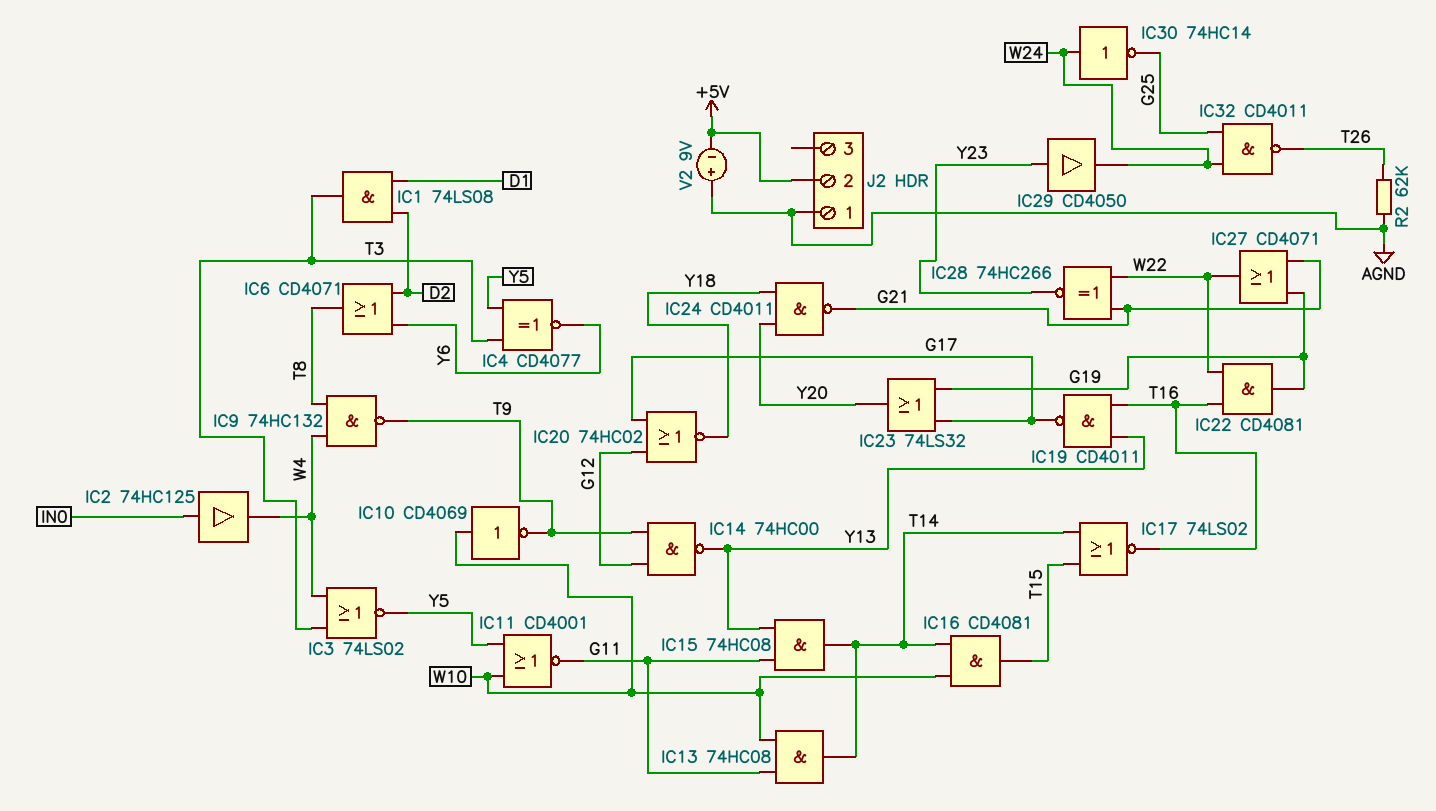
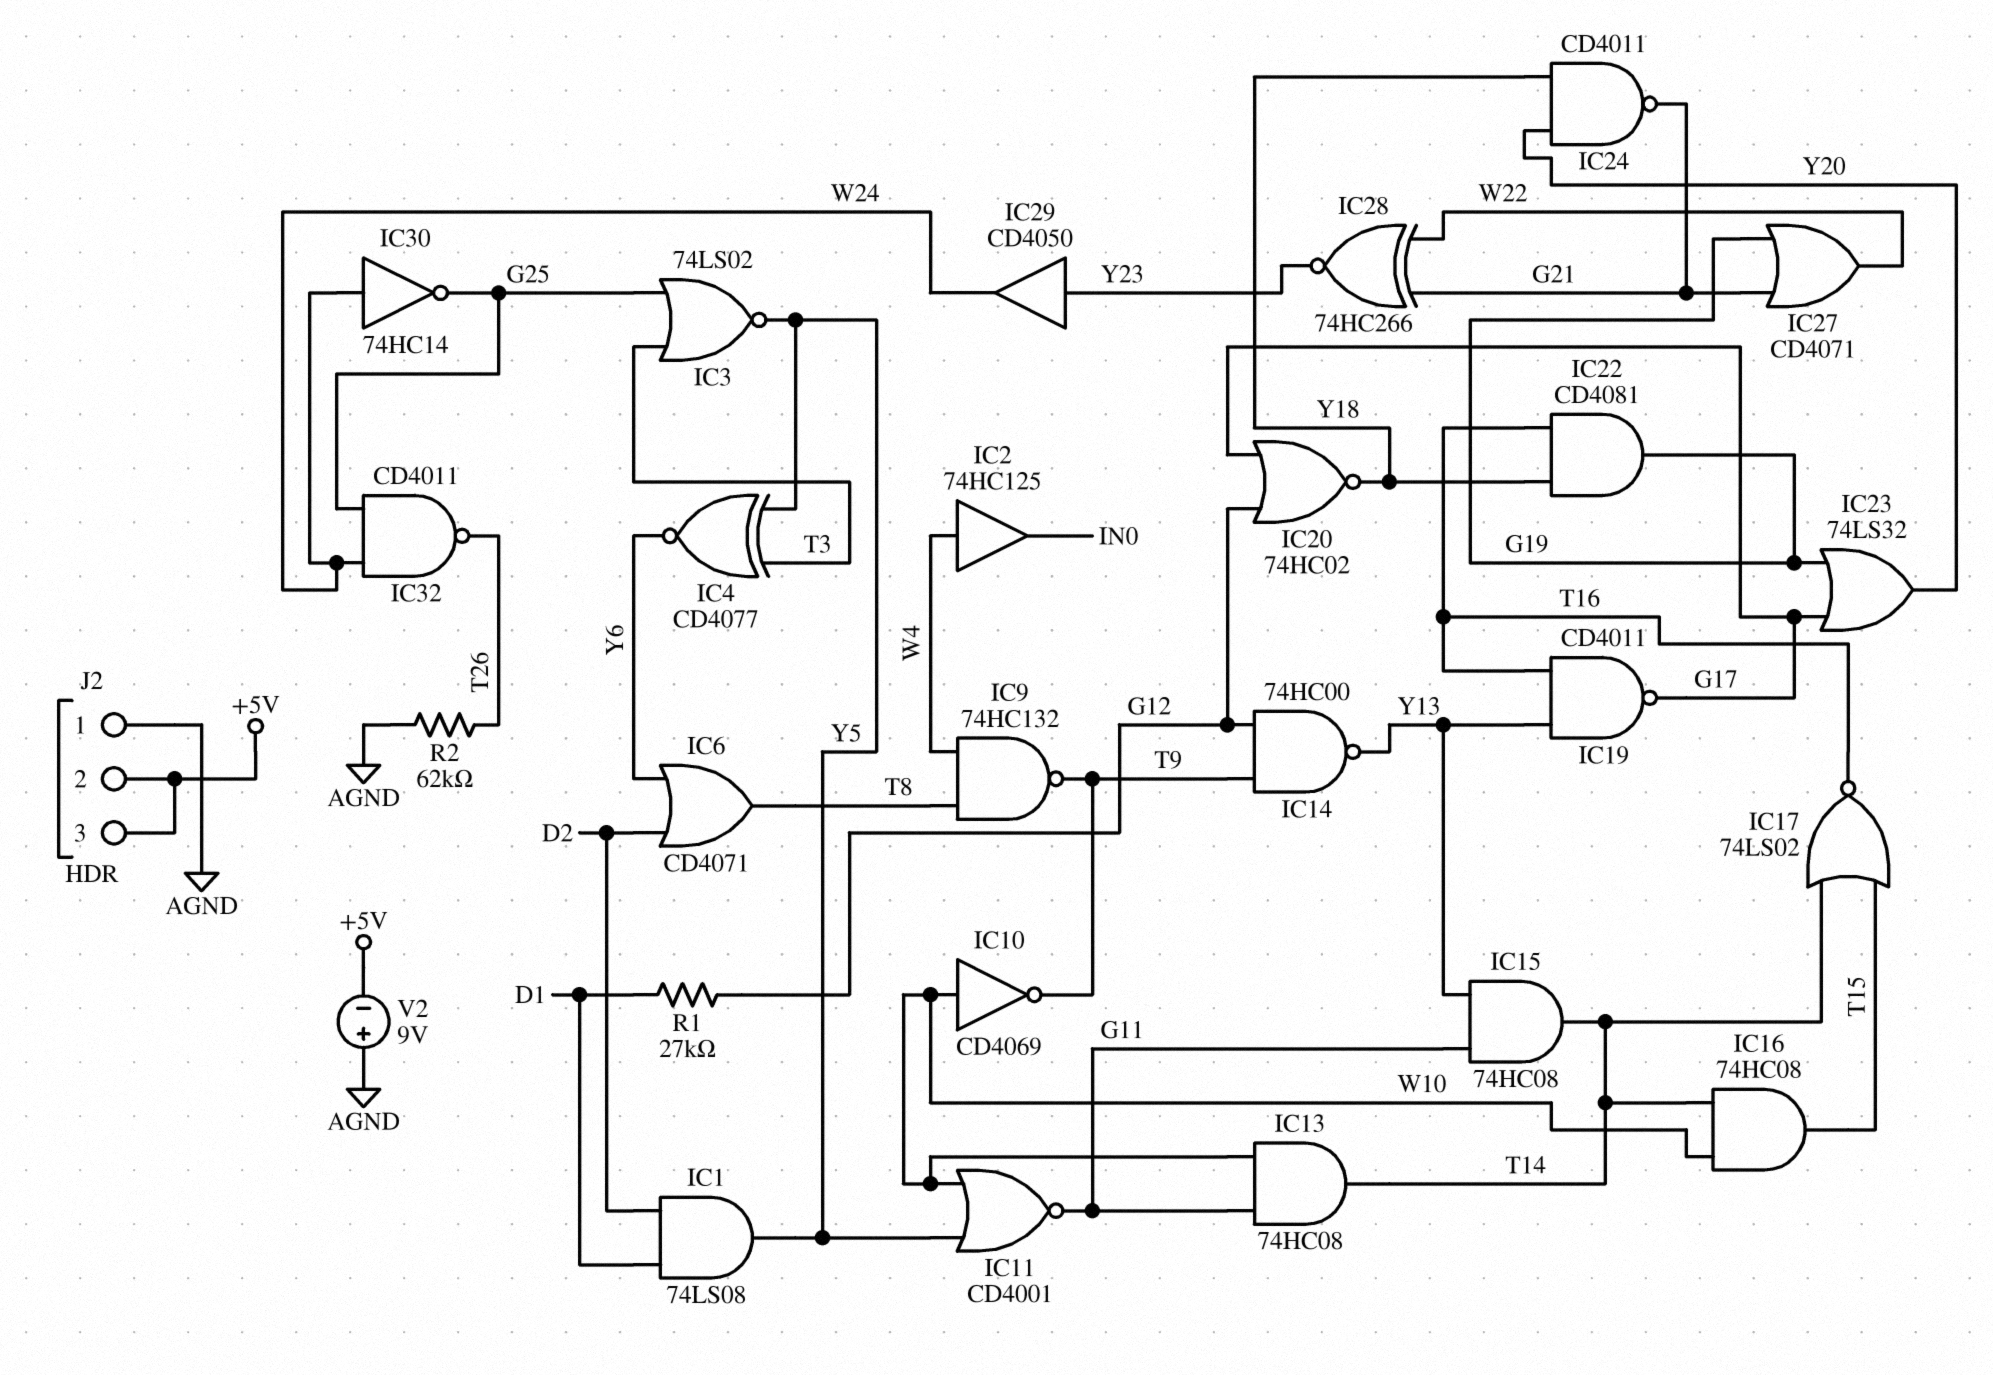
IC1: AND 74LS08 (in D1, in D2, out T3) -> AND 74LS08 (in D1, in D2, out Y5)
IC2: buffer 74HC125 (in IN0, out W4) -> buffer 74HC125 (in W4, out IN0)
IC3: NOR 74LS02 (in T3, in W4, out Y5) -> NOR 74LS02 (in G25, in T3, out Y5)
IC16: AND CD4081 (in T14, in W10, out T15) -> AND 74HC08 (in T14, in W10, out T15)
IC22: AND CD4081 (in T16, in W22, out G19) -> AND CD4081 (in T16, in Y18, out G19)
J2 pin 3: none -> +5V
R1: none -> 27k (D1, G12)

